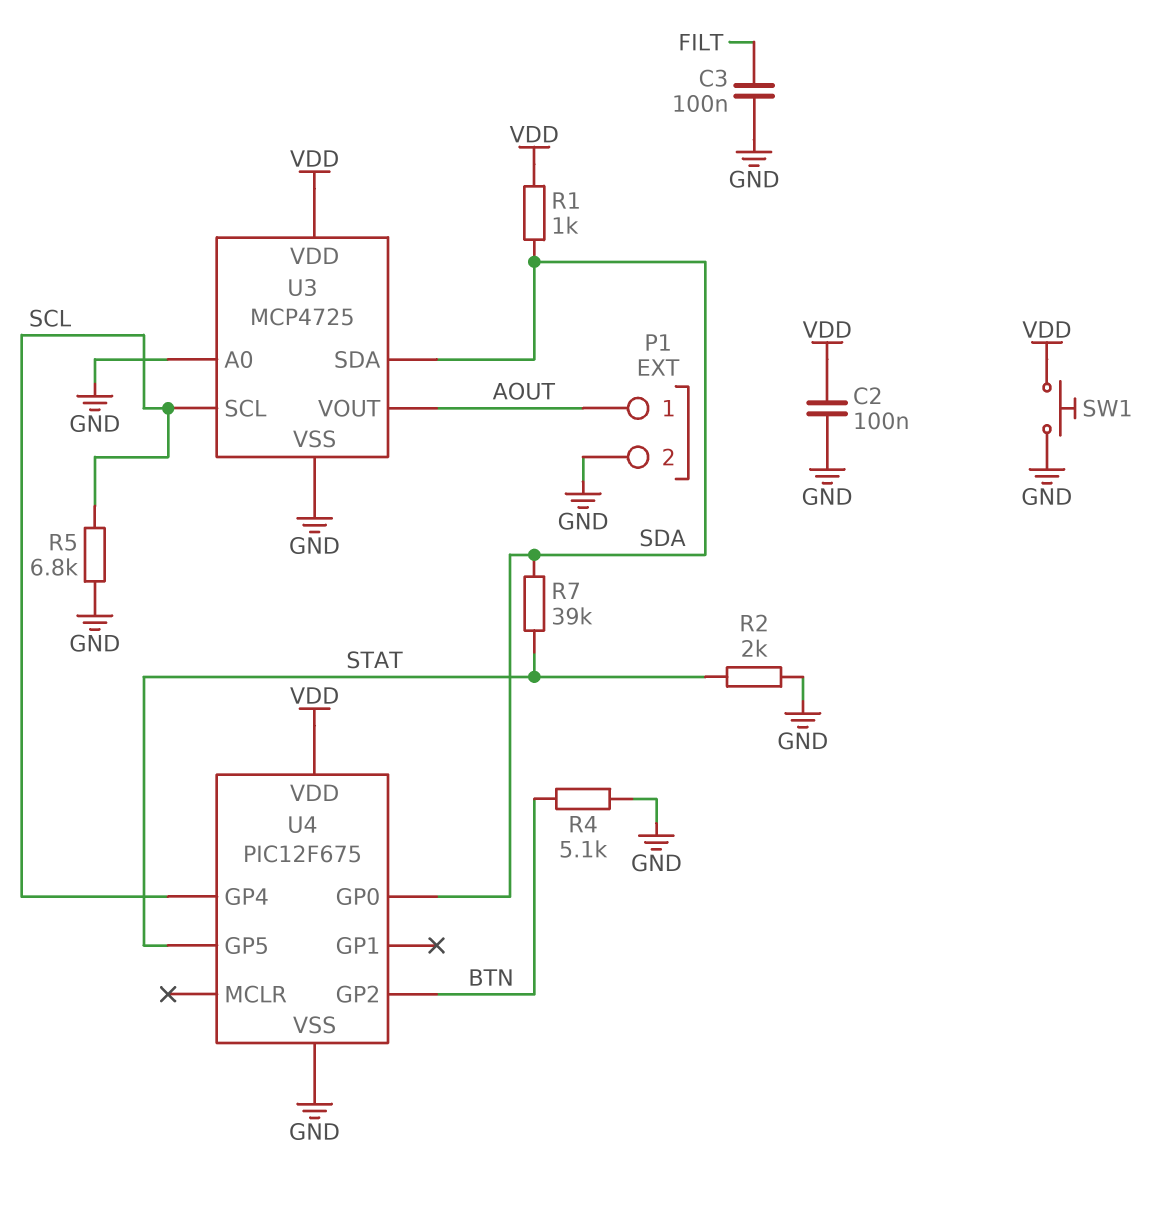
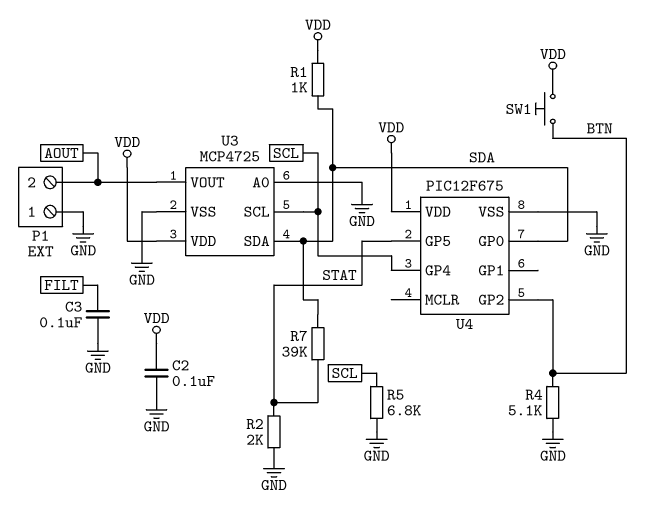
P1 pin 1: AOUT -> GND
P1 pin 2: GND -> AOUT
SW1: button (GND, VDD) -> button (BTN, VDD)

